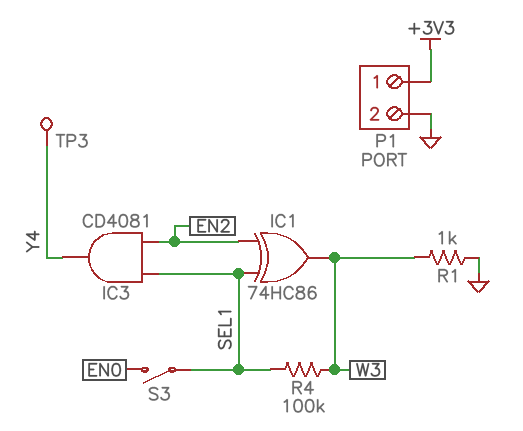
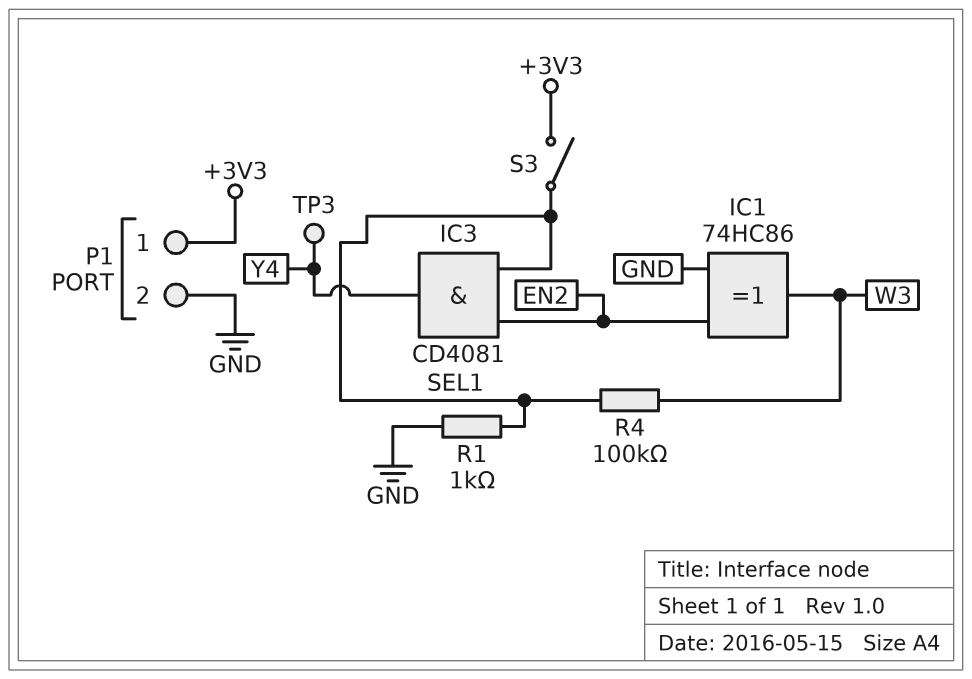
IC1: XOR 74HC86 (in EN2, in SEL1, out W3) -> XOR 74HC86 (in EN2, in GND, out W3)
R1: 1k (GND, W3) -> 1k (GND, SEL1)
S3: switch (EN0, SEL1) -> switch (+3V3, SEL1)

